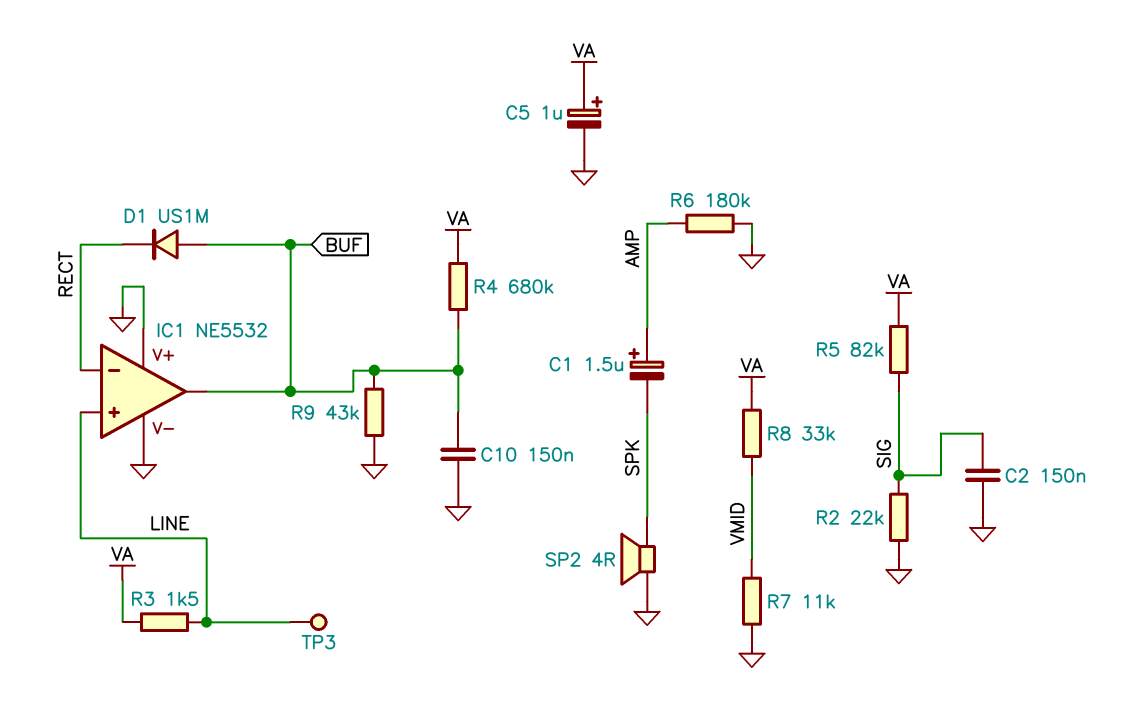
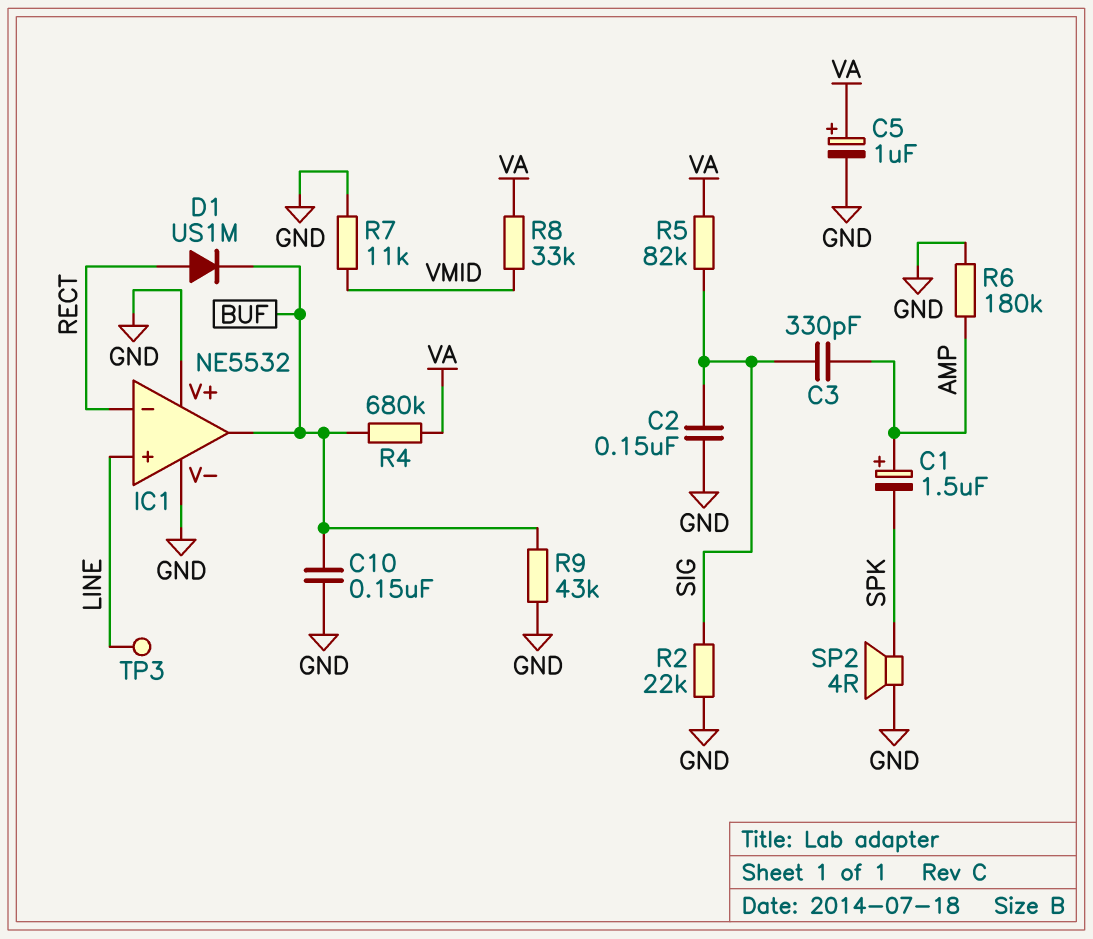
C3: none -> 330pF (AMP, SIG)
D1: diode US1M (A BUF, K RECT) -> diode US1M (A RECT, K BUF)
R3: 1.5k (LINE, VA) -> none

